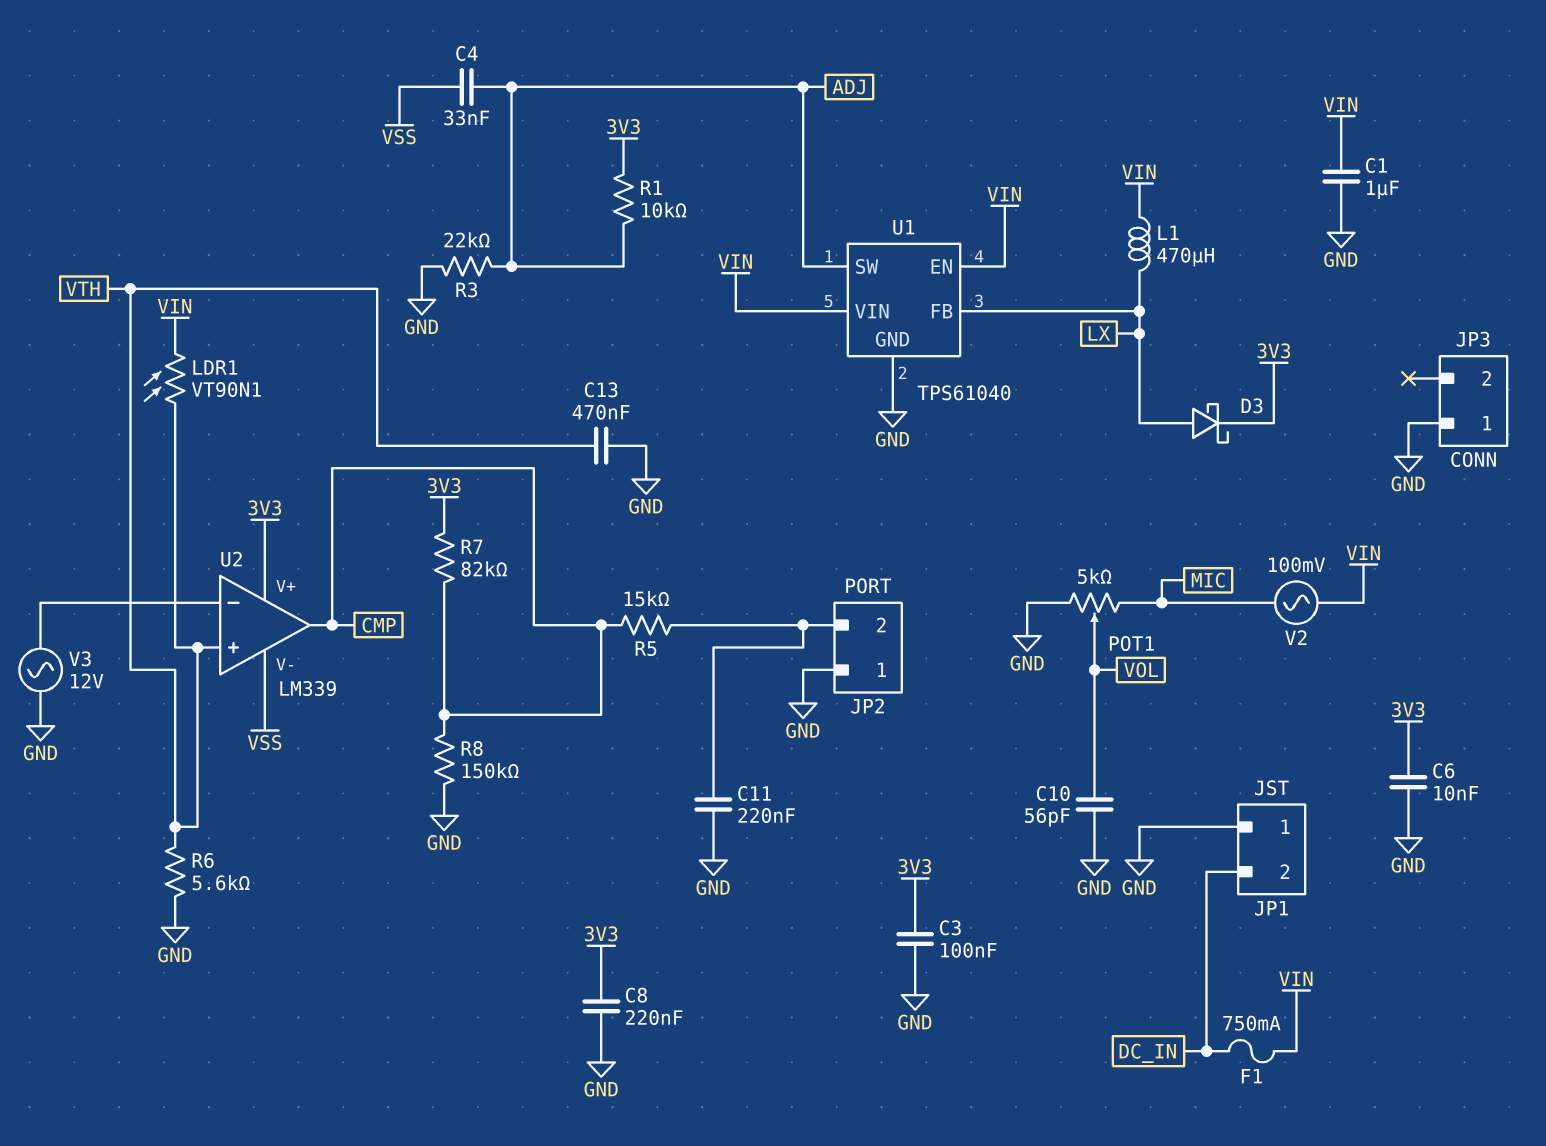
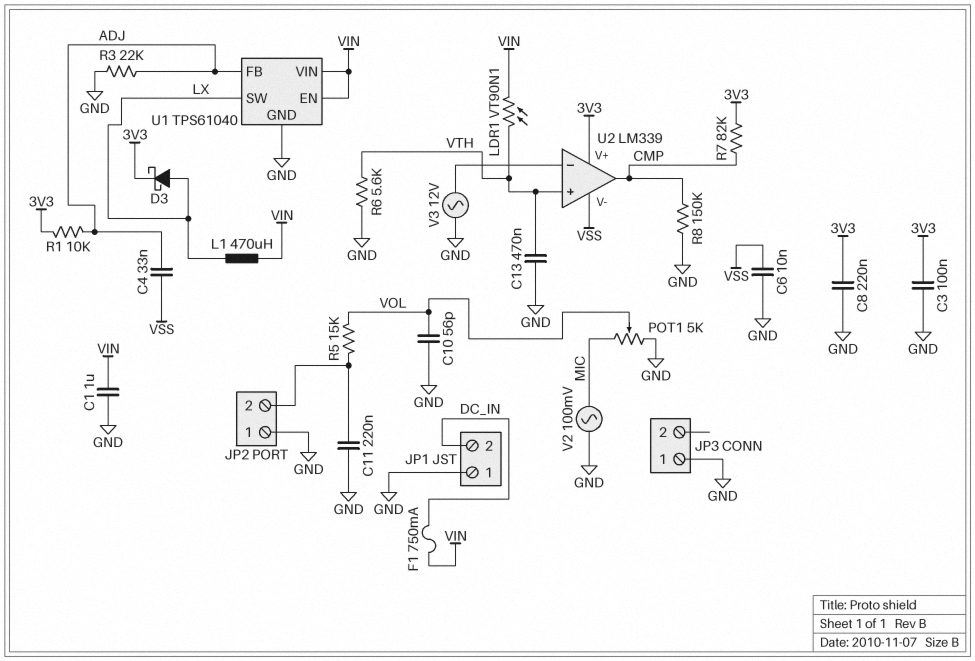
C6: 10nF (3V3, GND) -> 10nF (GND, VSS)
R5: 15k (CMP, JP2/2) -> 15k (JP2/2, VOL)
U1 pin FB: LX -> ADJ
U1 pin SW: ADJ -> LX
V2: AC 100mV (MIC, VIN) -> AC 100mV (GND, MIC)

